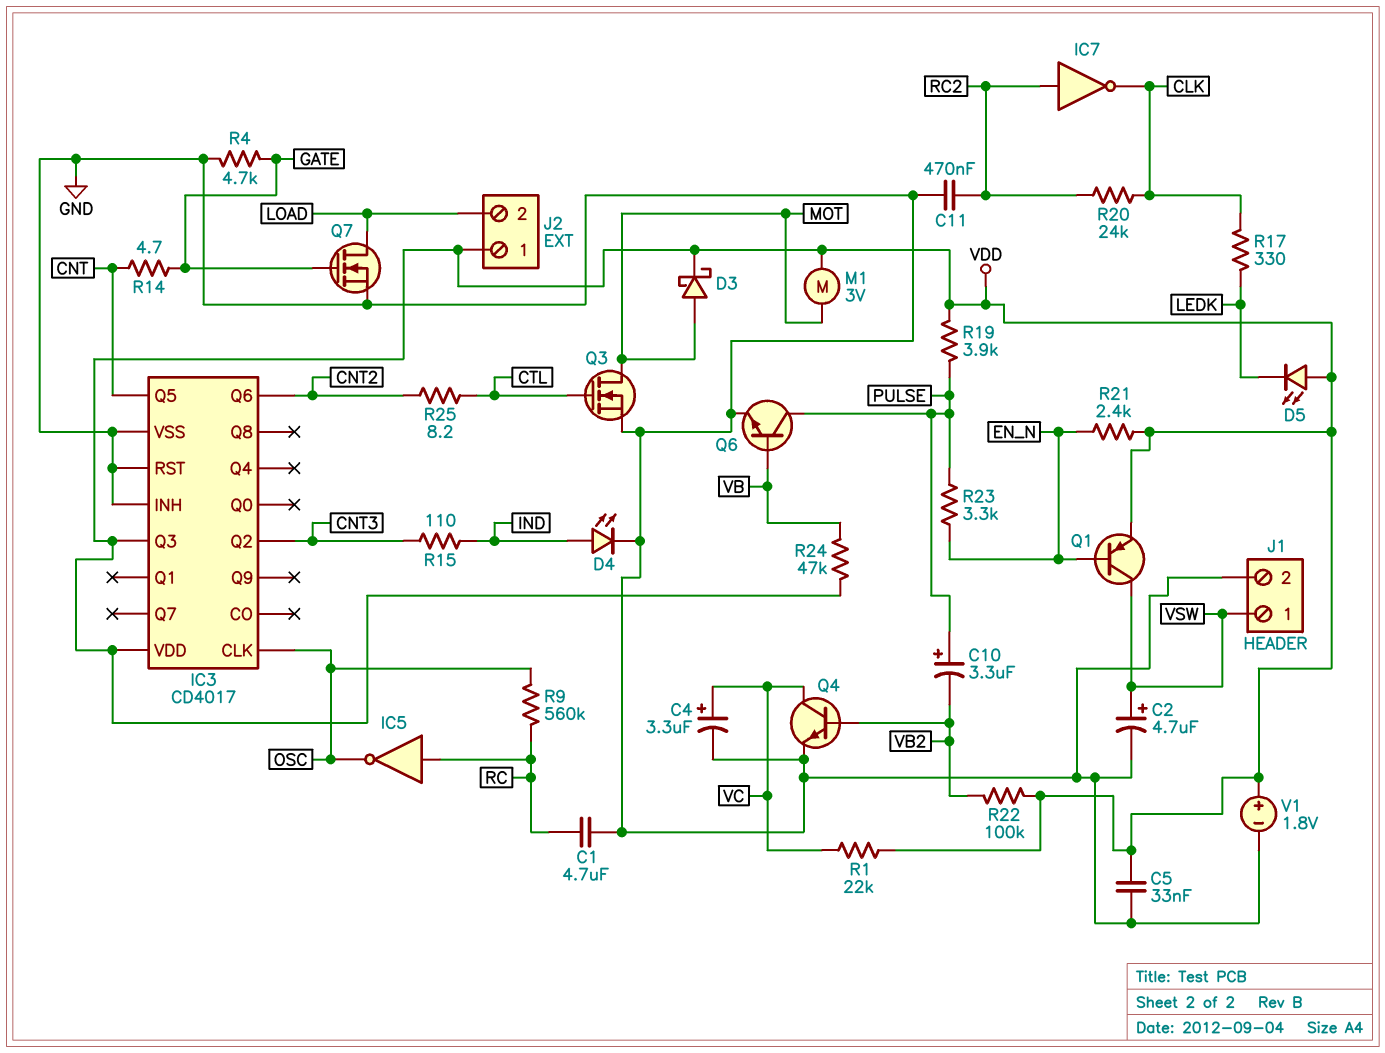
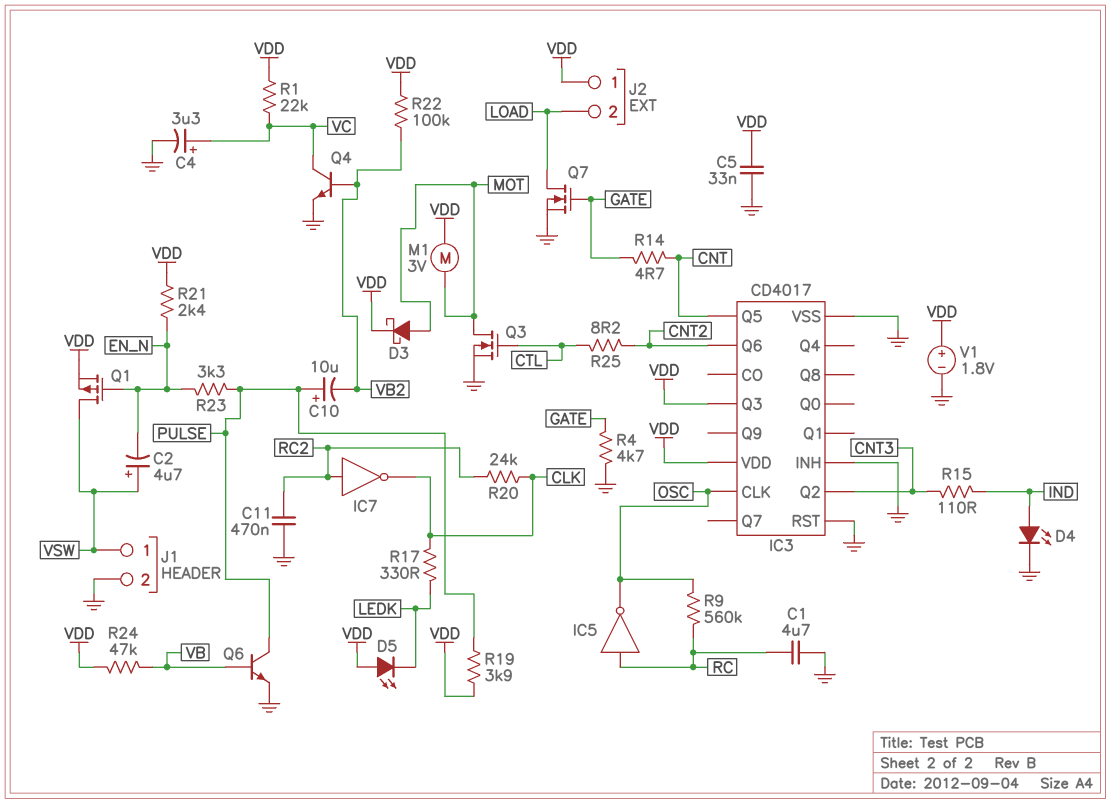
C2: 4.7uF (plus VSW, minus GND) -> 4.7uF (plus VSW, minus EN_N)
C10: 3.3uF (plus PULSE, minus VB2) -> 10uF (plus PULSE, minus VB2)
Q1: PNP (B EN_N, C VSW, E VDD) -> PMOS (G EN_N, D VSW, S VDD)

